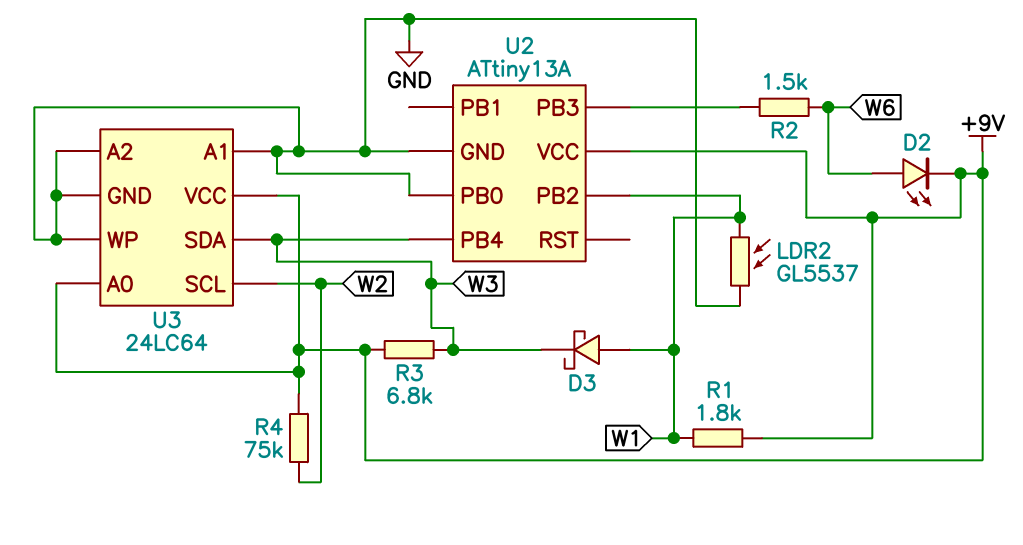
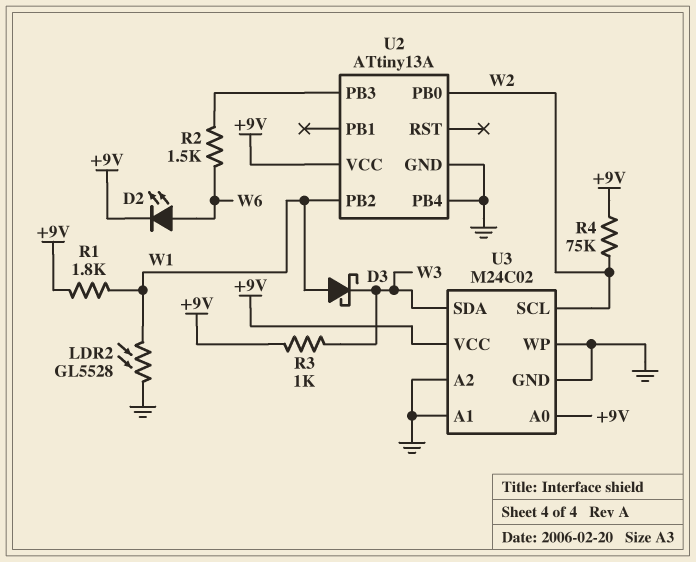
LDR2: GL5537 (GND, W1) -> GL5528 (GND, W1)
R3: 6.8k (+9V, W3) -> 1k (+9V, W3)
U2 pin PB0: GND -> W2
U2 pin PB4: W3 -> GND
U3: 24LC64 -> M24C02

